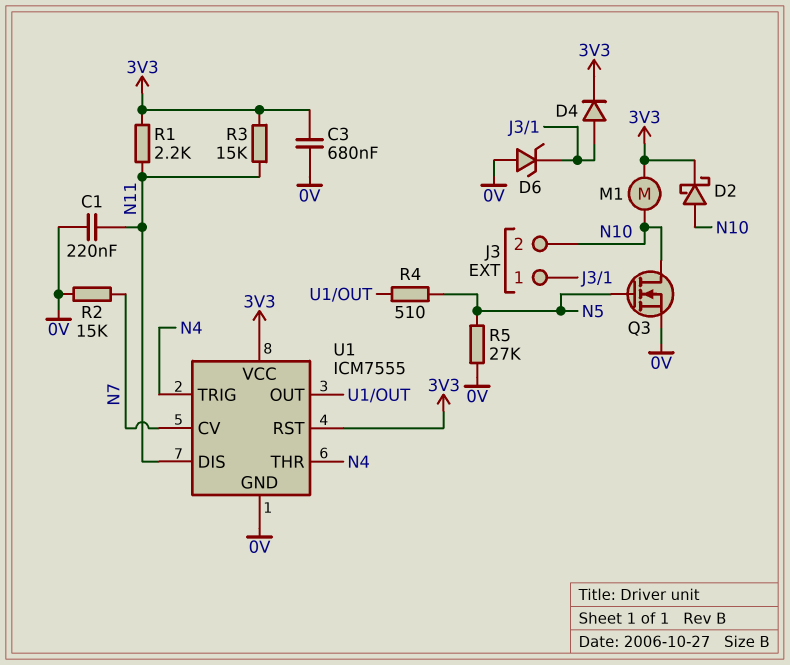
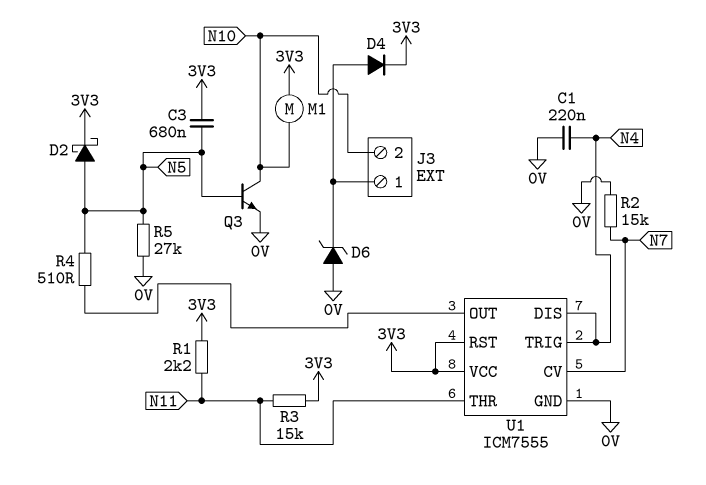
C1: 220nF (0V, N11) -> 220nF (0V, N4)
C3: 680nF (0V, 3V3) -> 680nF (3V3, N5)
D2: schottky (A N10, K 3V3) -> schottky (A N5, K 3V3)
Q3: NMOS (G N5, D N10, S 0V) -> NPN (B N5, C N10, E 0V)
U1 pin DIS: N11 -> N4
U1 pin THR: N4 -> N11

